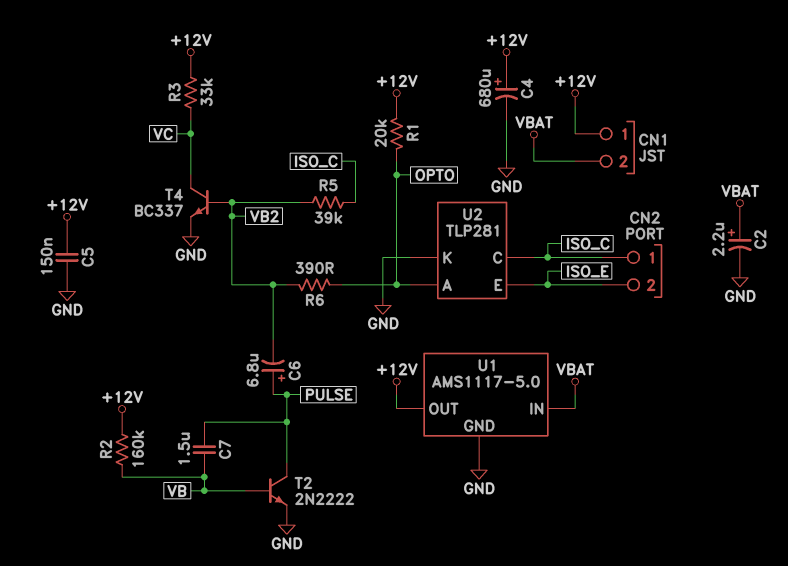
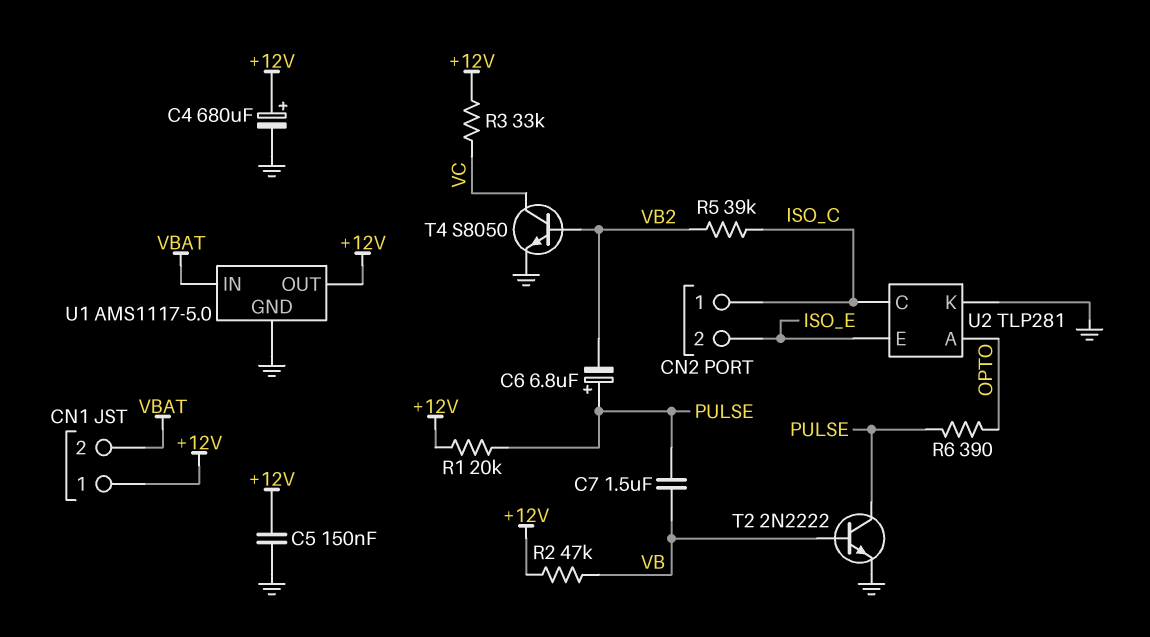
C2: 2.2uF (plus VBAT, minus GND) -> none
R1: 20k (+12V, OPTO) -> 20k (+12V, PULSE)
R2: 160k (+12V, VB) -> 47k (+12V, VB)
R6: 390 (OPTO, VB2) -> 390 (OPTO, PULSE)
T4: NPN BC337 (B VB2, C VC, E GND) -> NPN S8050 (B VB2, C VC, E GND)

